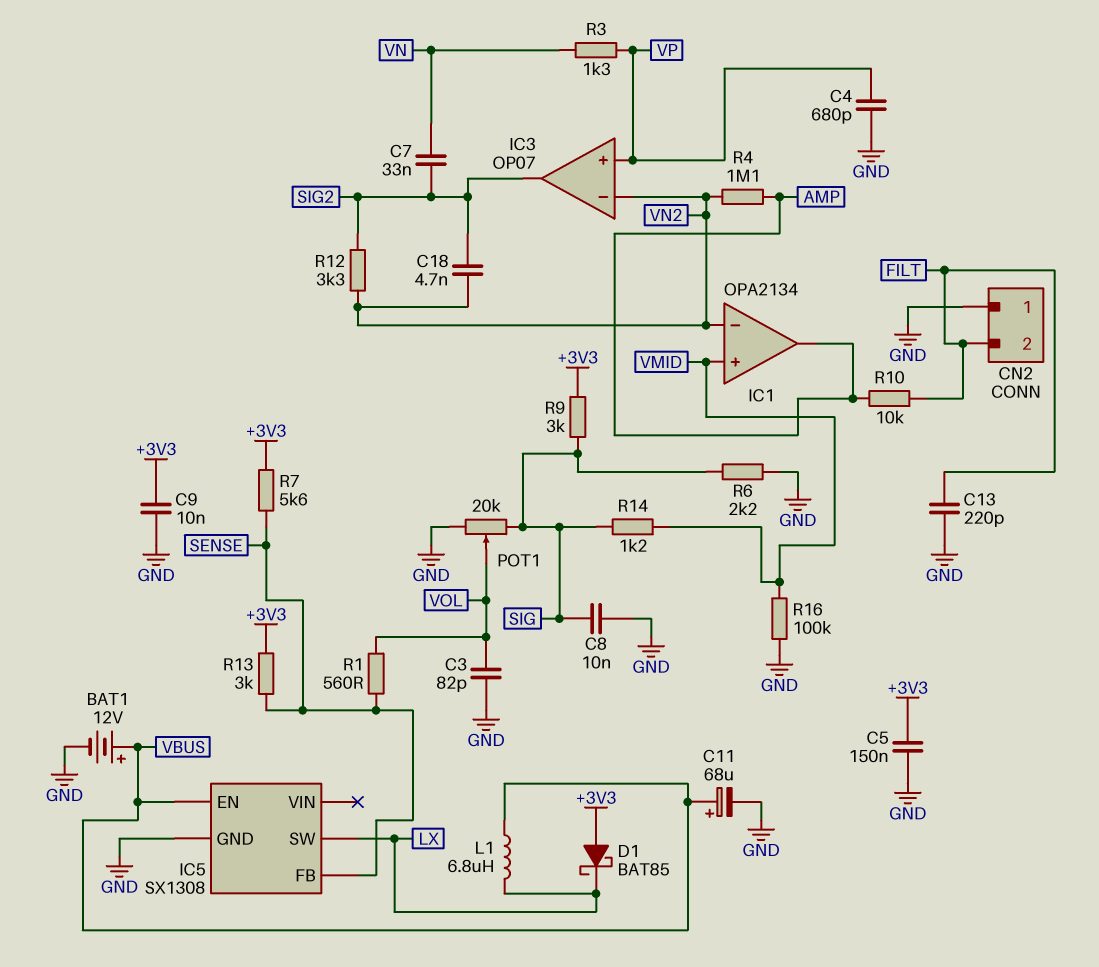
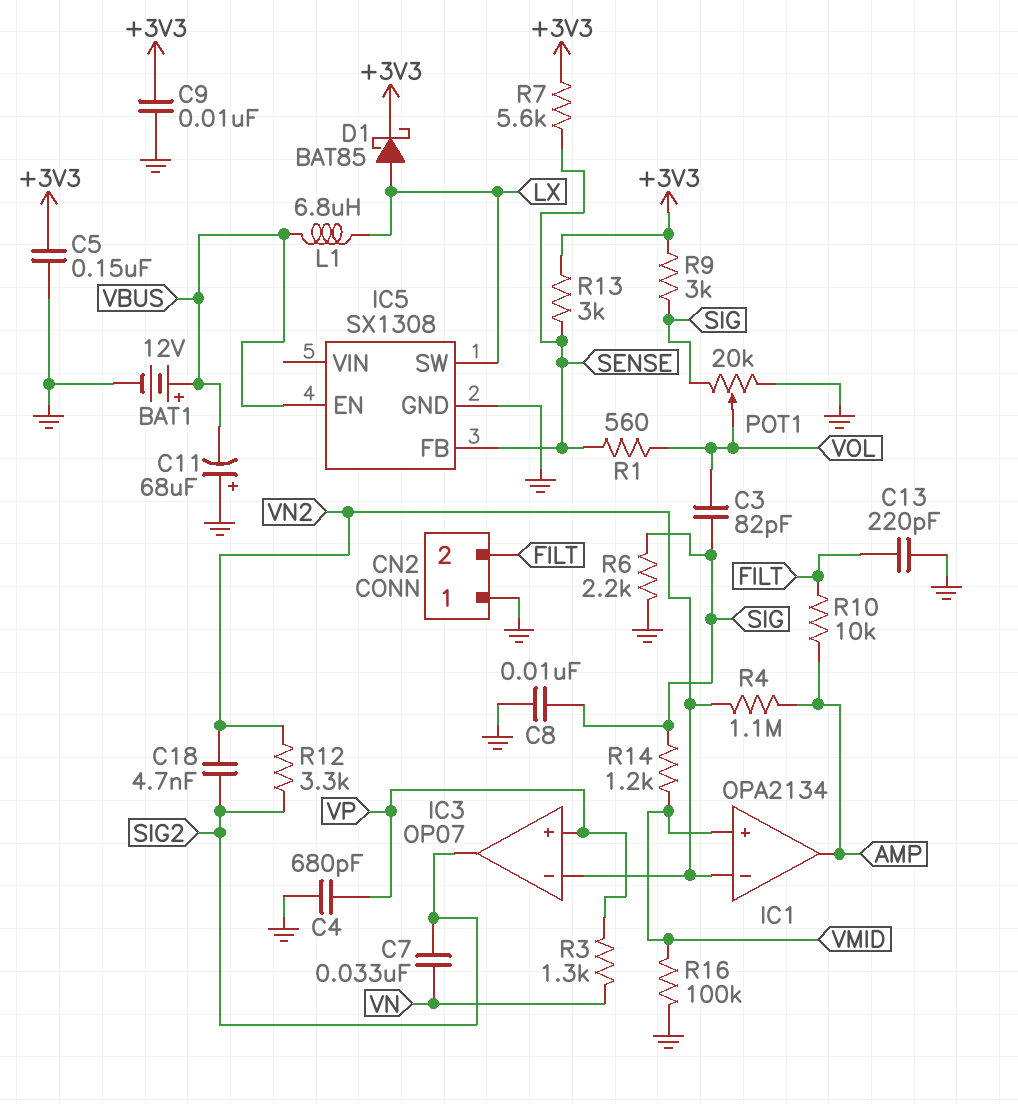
C3: 82pF (GND, VOL) -> 82pF (SIG, VOL)
C11: 68uF (plus VBUS, minus GND) -> 68uF (plus GND, minus VBUS)
D1: schottky BAT85 (A +3V3, K LX) -> schottky BAT85 (A LX, K +3V3)

